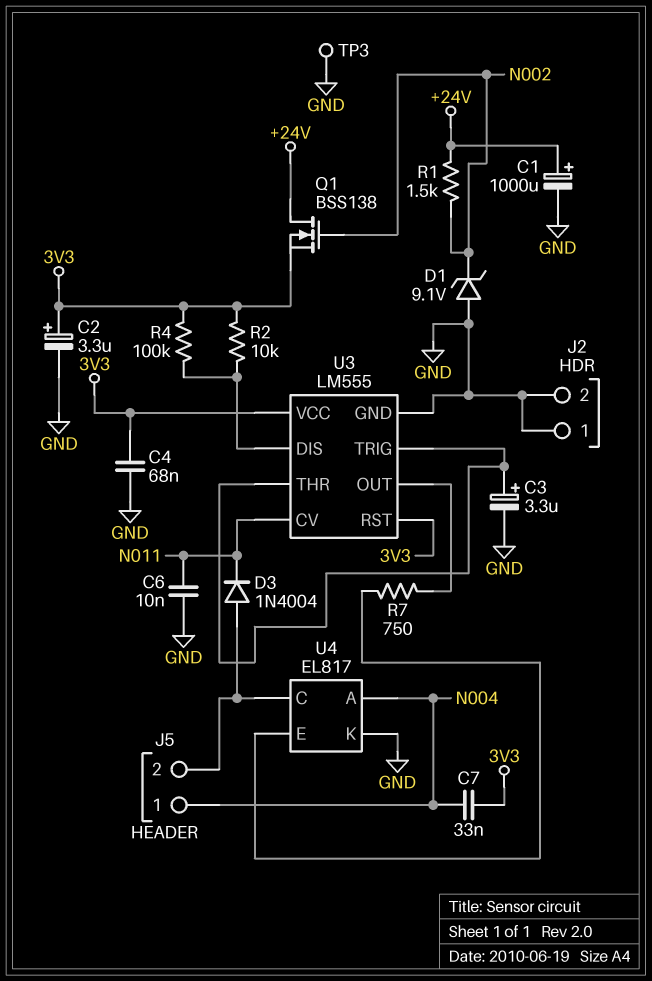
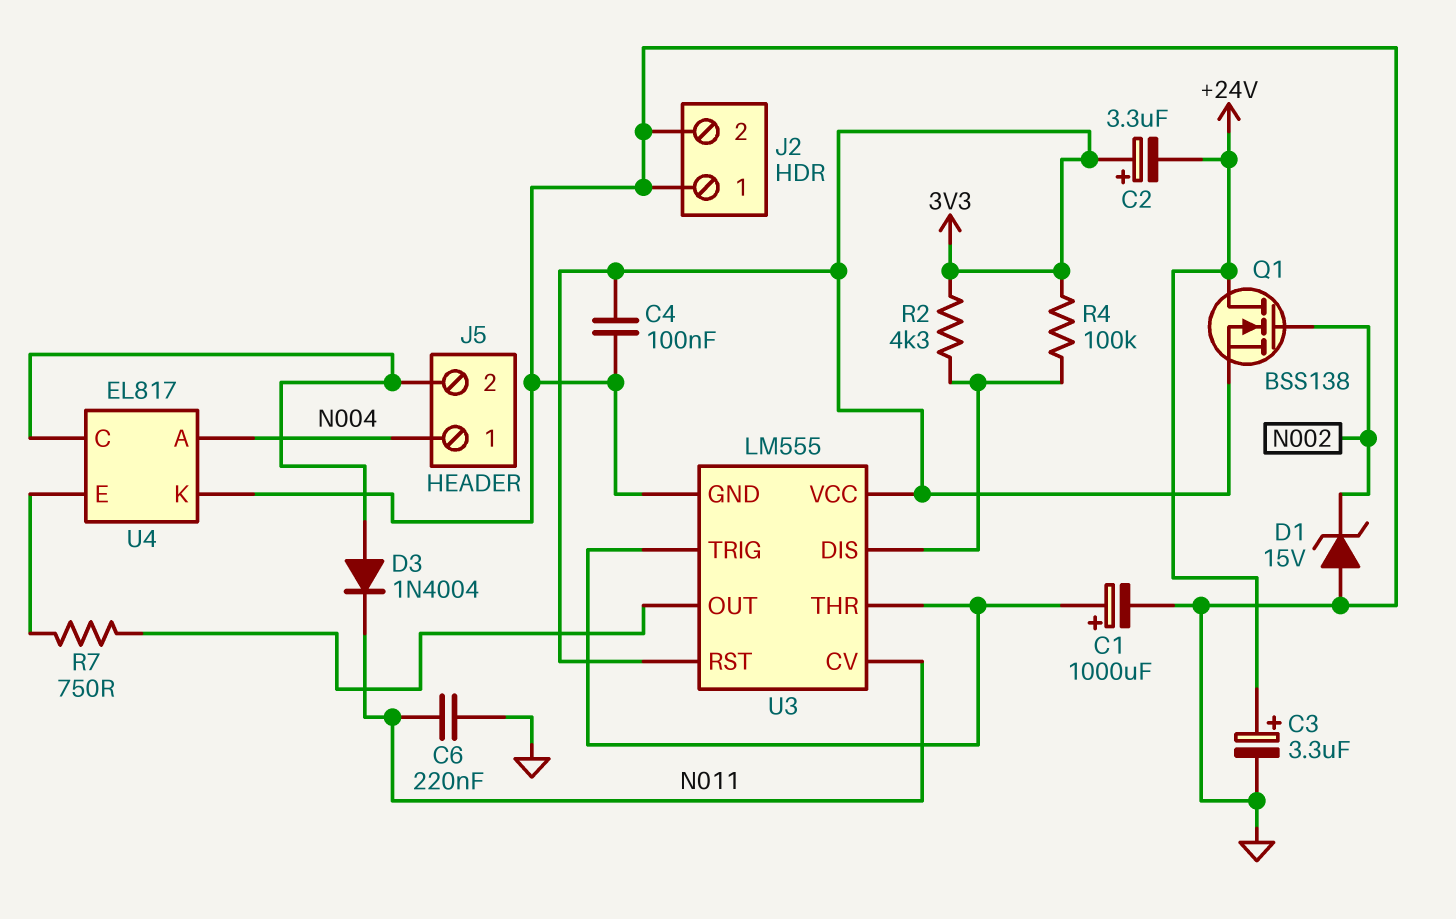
C1: 1000uF (plus +24V, minus GND) -> 1000uF (plus U3/THR, minus GND)
C2: 3.3uF (plus 3V3, minus GND) -> 3.3uF (plus 3V3, minus +24V)
C3: 3.3uF (plus U3/THR, minus GND) -> 3.3uF (plus +24V, minus GND)
C4: 68nF (3V3, GND) -> 100nF (3V3, GND)
C6: 10nF (GND, N011) -> 220nF (GND, N011)
C7: 33nF (3V3, N004) -> none
D1: zener 9.1V (A GND, K N002) -> zener 15V (A GND, K N002)
R1: 1.5k (+24V, N002) -> none
R2: 10k (3V3, U3/DIS) -> 4.3k (3V3, U3/DIS)
TP3: test point (GND) -> none

